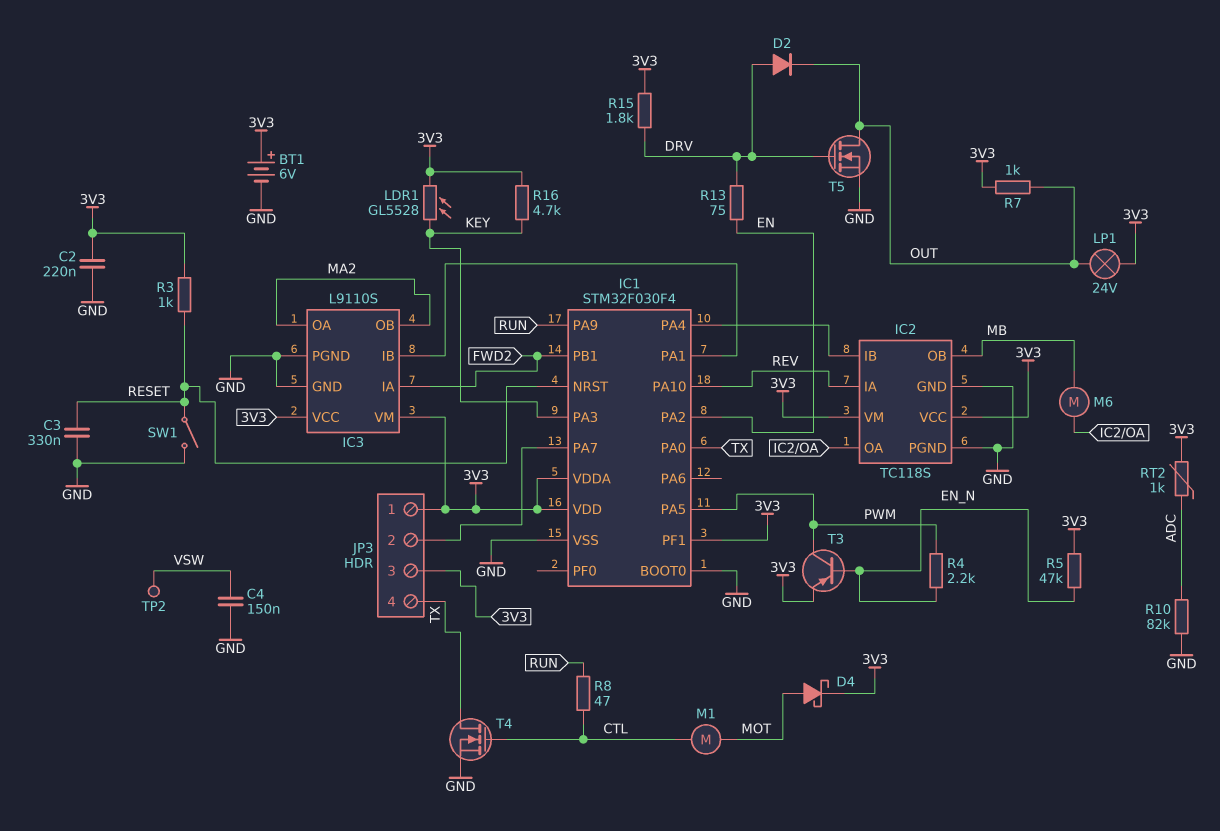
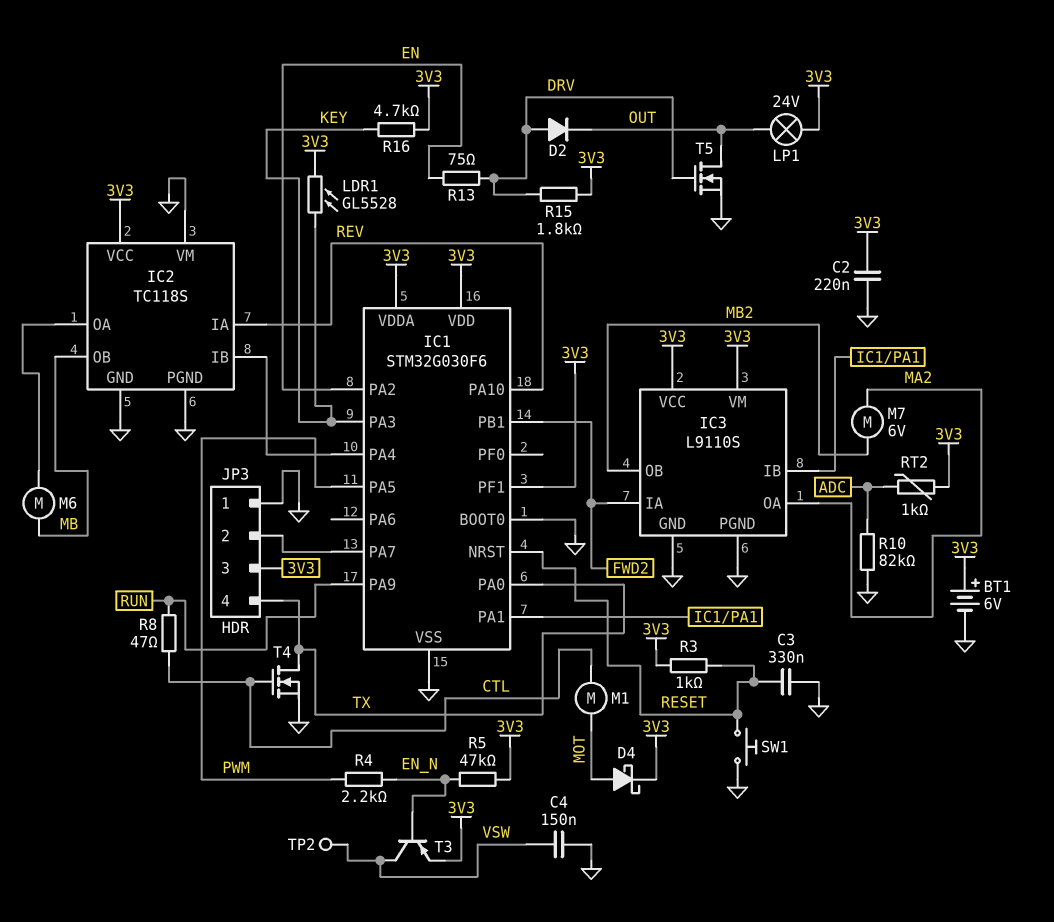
IC1: STM32F030F4 -> STM32G030F6
IC2 pin VM: 3V3 -> GND
IC3 pin OB: MA2 -> MB2
JP3 pin 1: 3V3 -> GND
M7: none -> motor 6V (MA2, MB2)
R7: 1k (3V3, OUT) -> none
SW1: switch (GND, RESET) -> button (GND, RESET)
T3: PNP (B EN_N, C PWM, E 3V3) -> PNP (B EN_N, C VSW, E 3V3)

